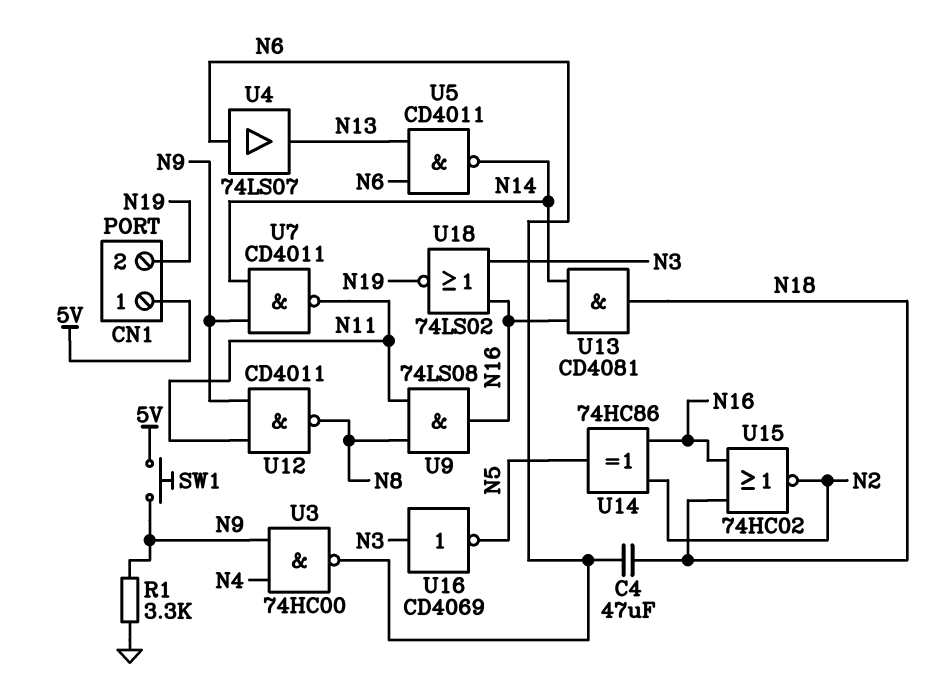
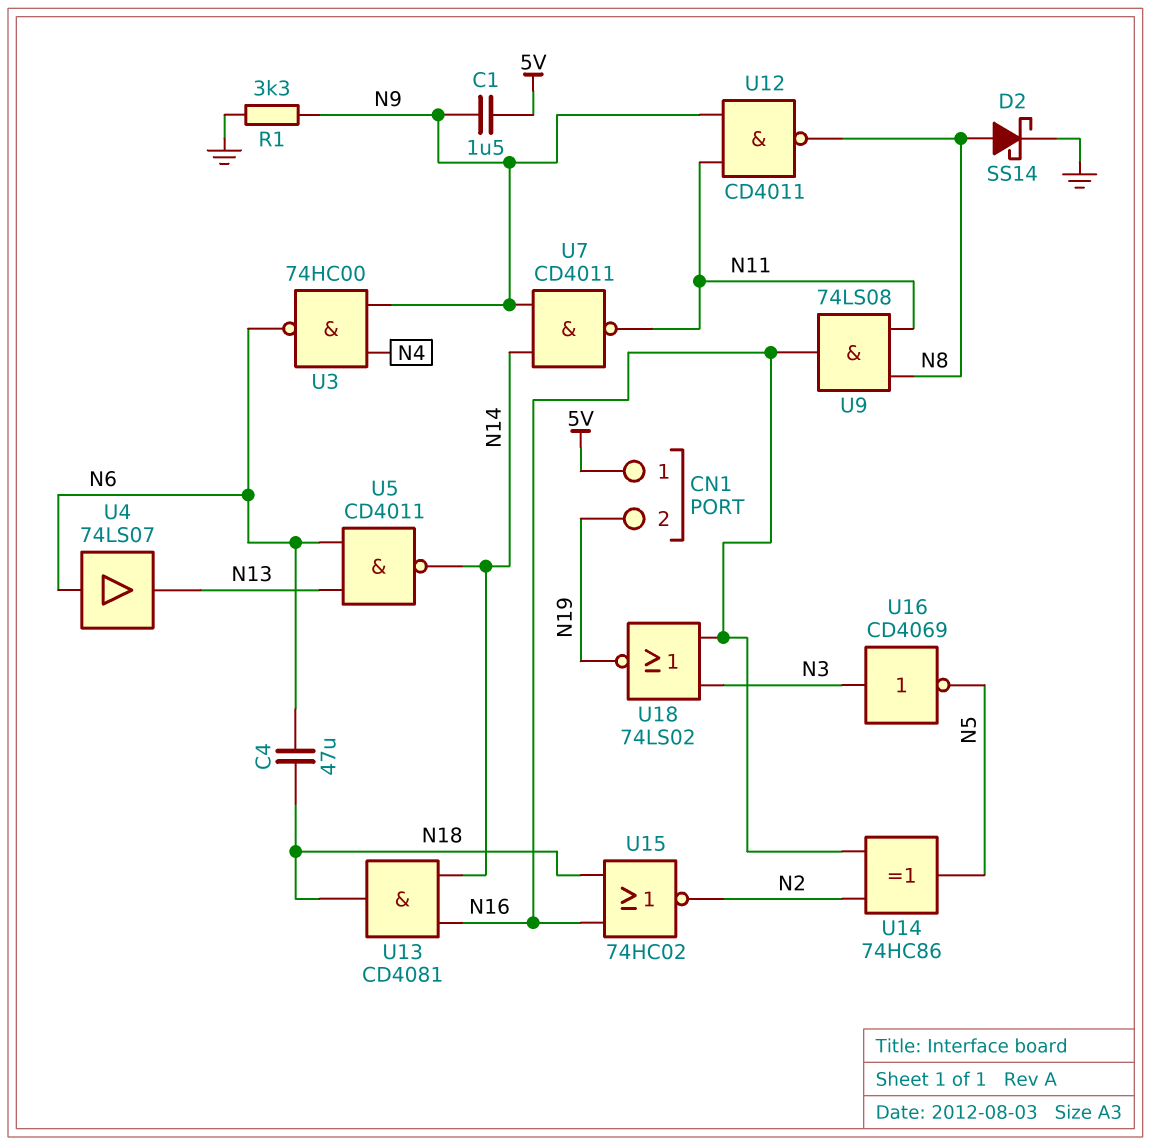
C1: none -> 1.5uF (5V, N9)
D2: none -> schottky SS14 (A N8, K GND)
SW1: button (5V, N9) -> none

